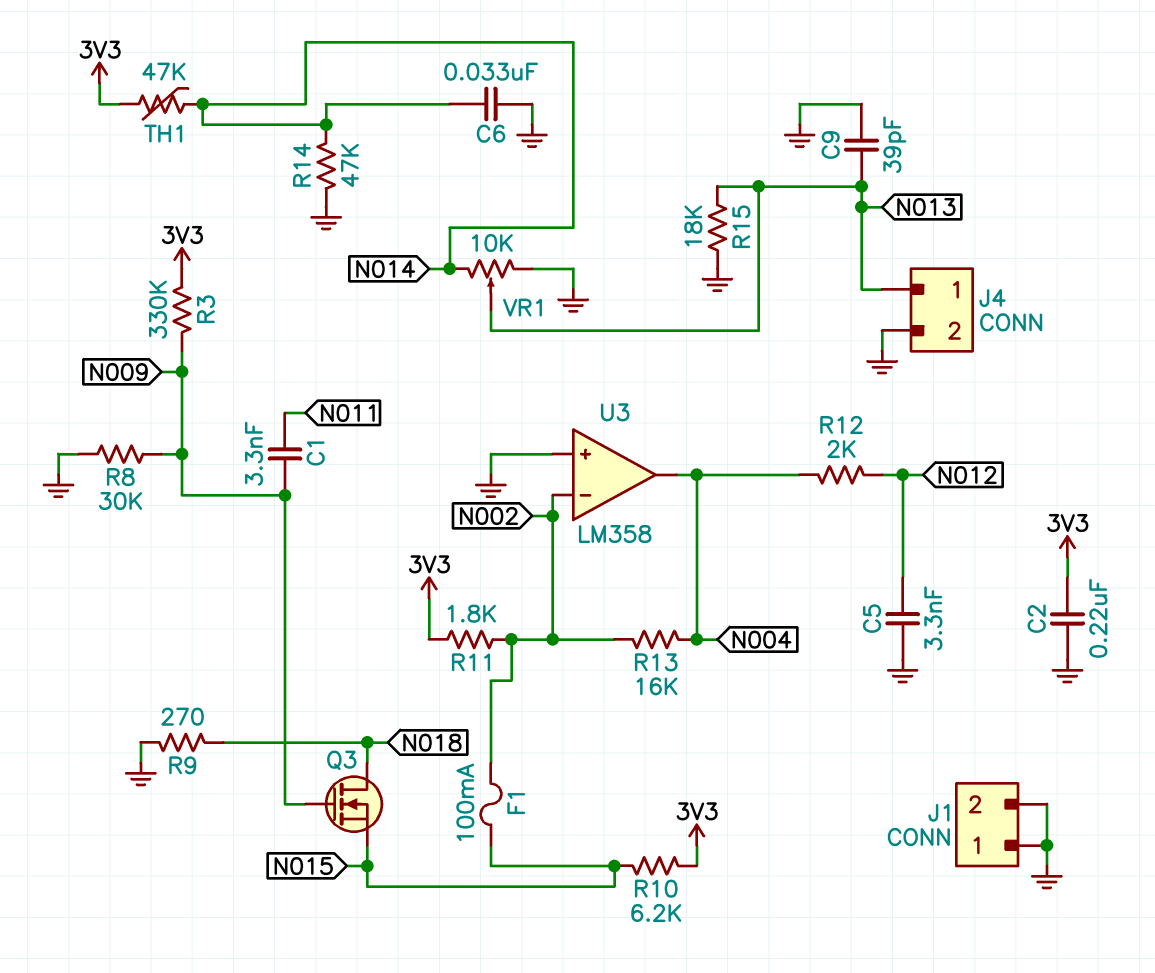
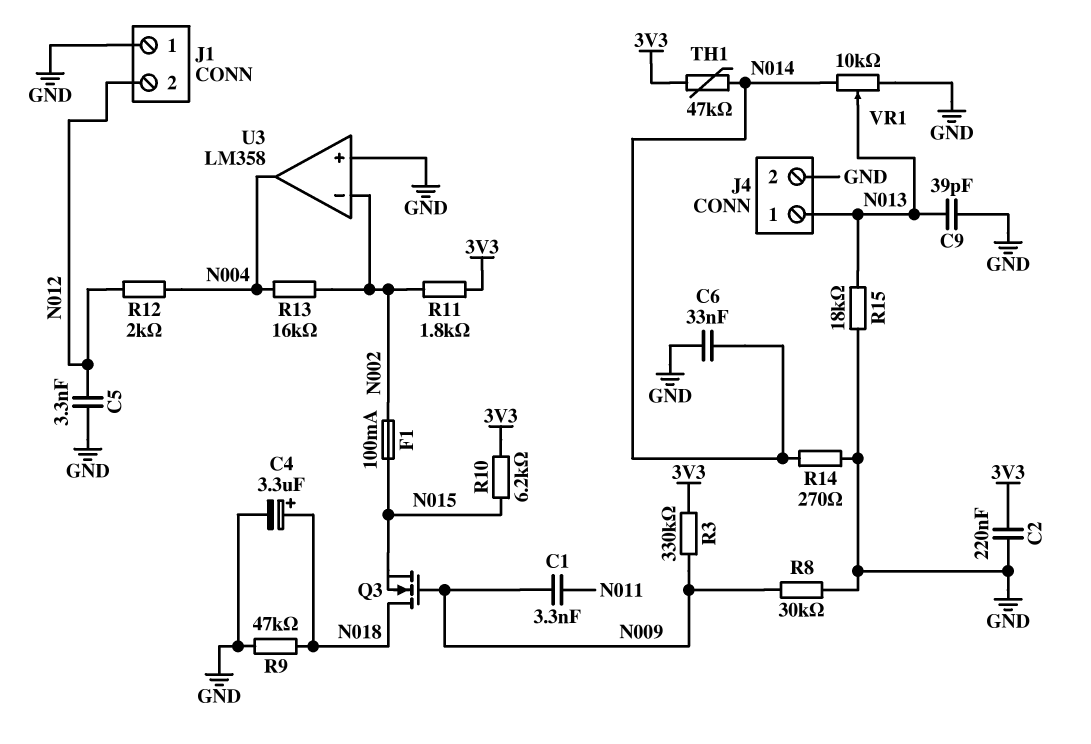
C4: none -> 3.3uF (plus N018, minus GND)
J1 pin 2: GND -> N012
R9: 270 (GND, N018) -> 47k (GND, N018)
R14: 47k (GND, N014) -> 270 (GND, N014)

